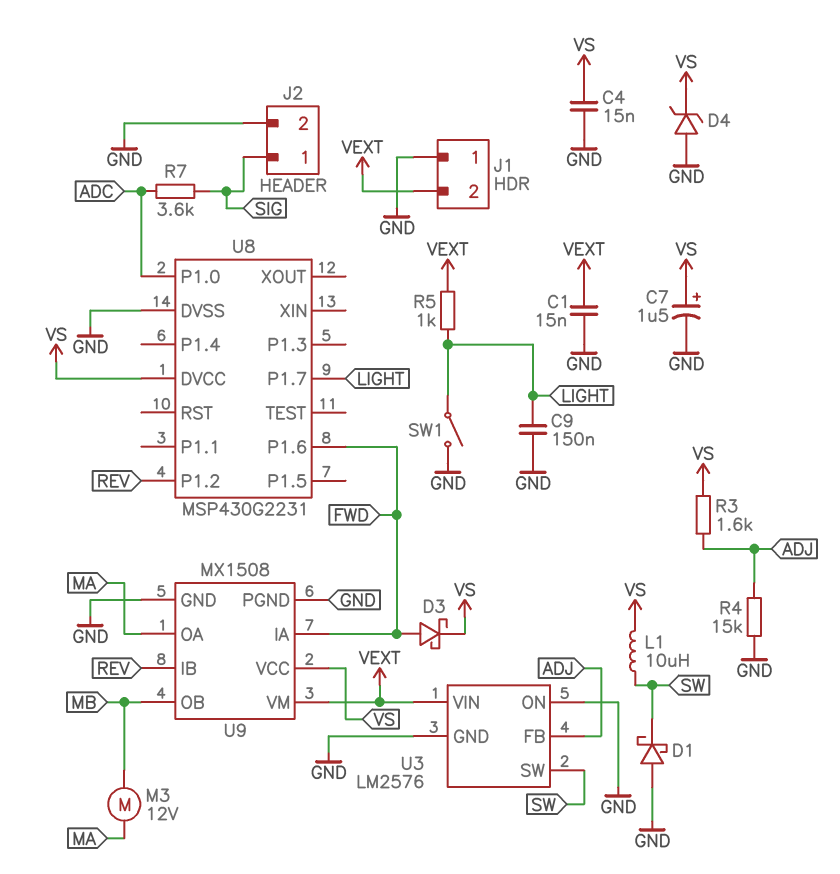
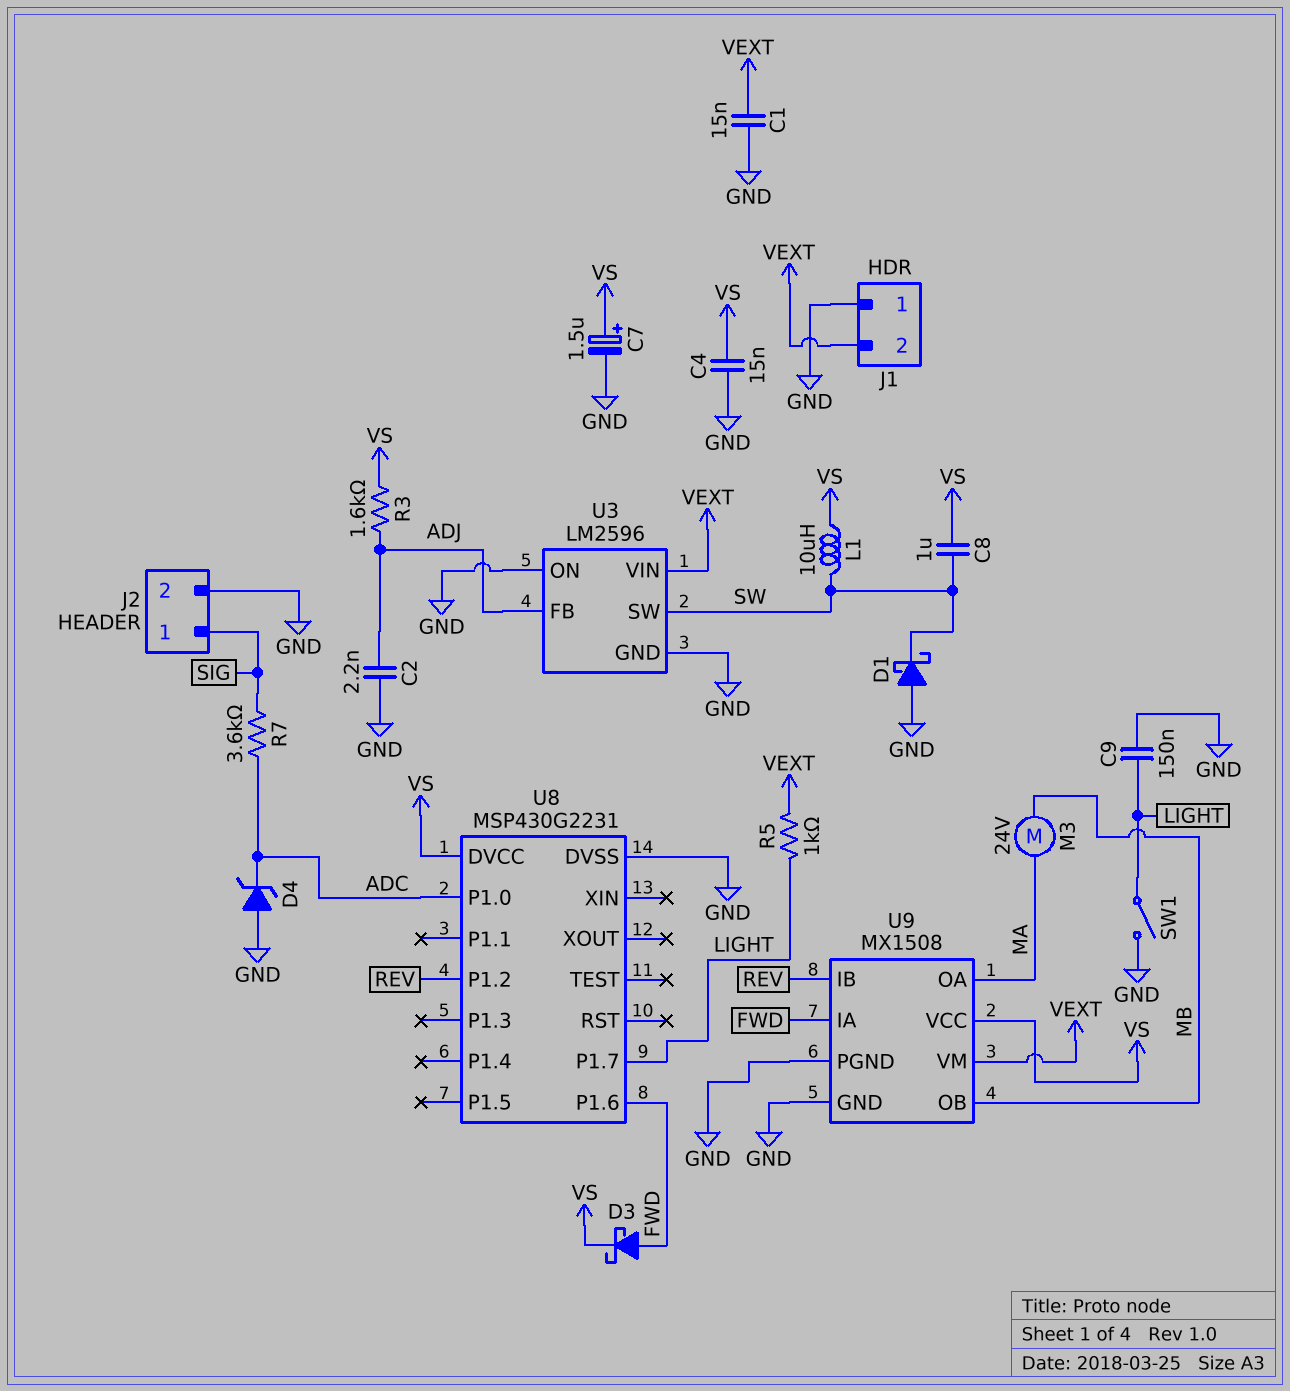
C2: none -> 2.2nF (ADJ, GND)
C8: none -> 1uF (SW, VS)
D4: zener (A GND, K VS) -> zener (A GND, K ADC)
M3: motor 12V (MA, MB) -> motor 24V (MA, MB)
R4: 15k (ADJ, GND) -> none
U3: LM2576 -> LM2596

